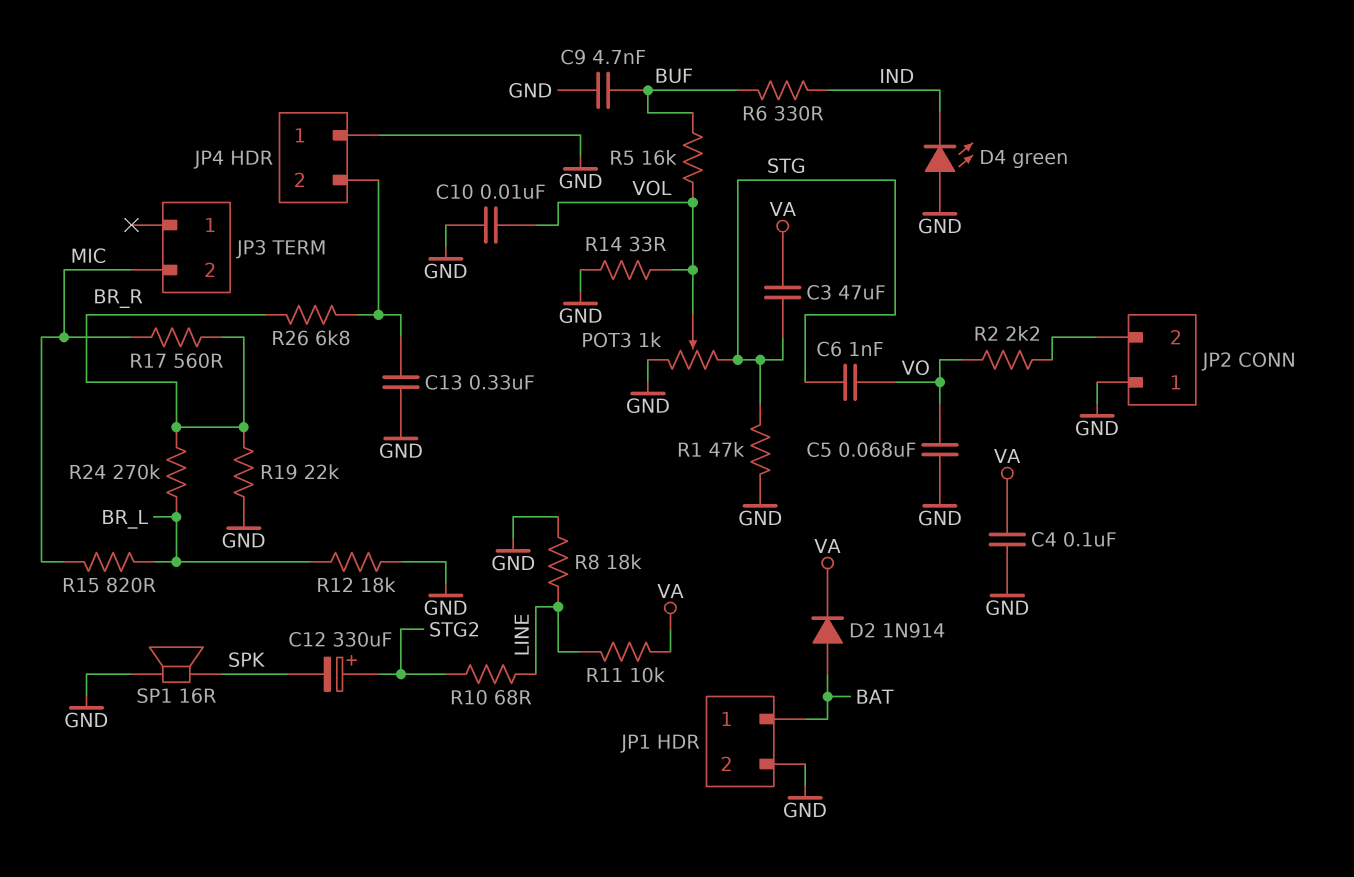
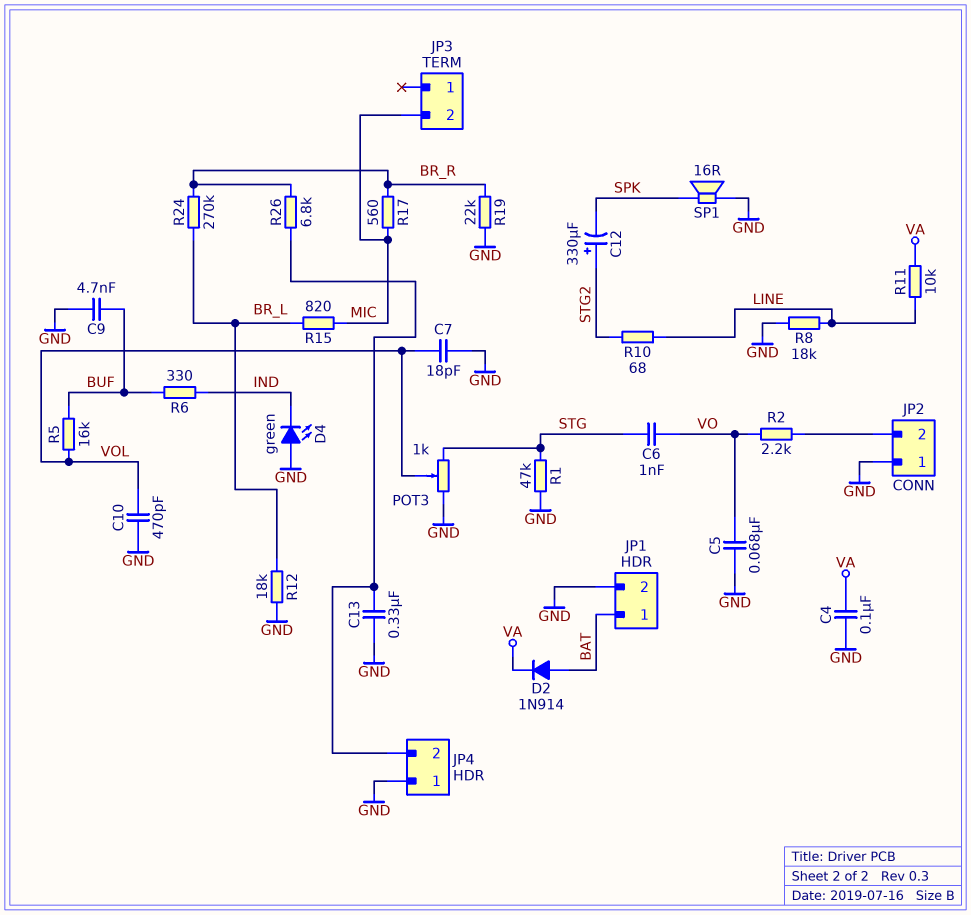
C3: 47uF (STG, VA) -> none
C7: none -> 18pF (GND, VOL)
C10: 10nF (GND, VOL) -> 470pF (GND, VOL)
R14: 33 (GND, VOL) -> none

